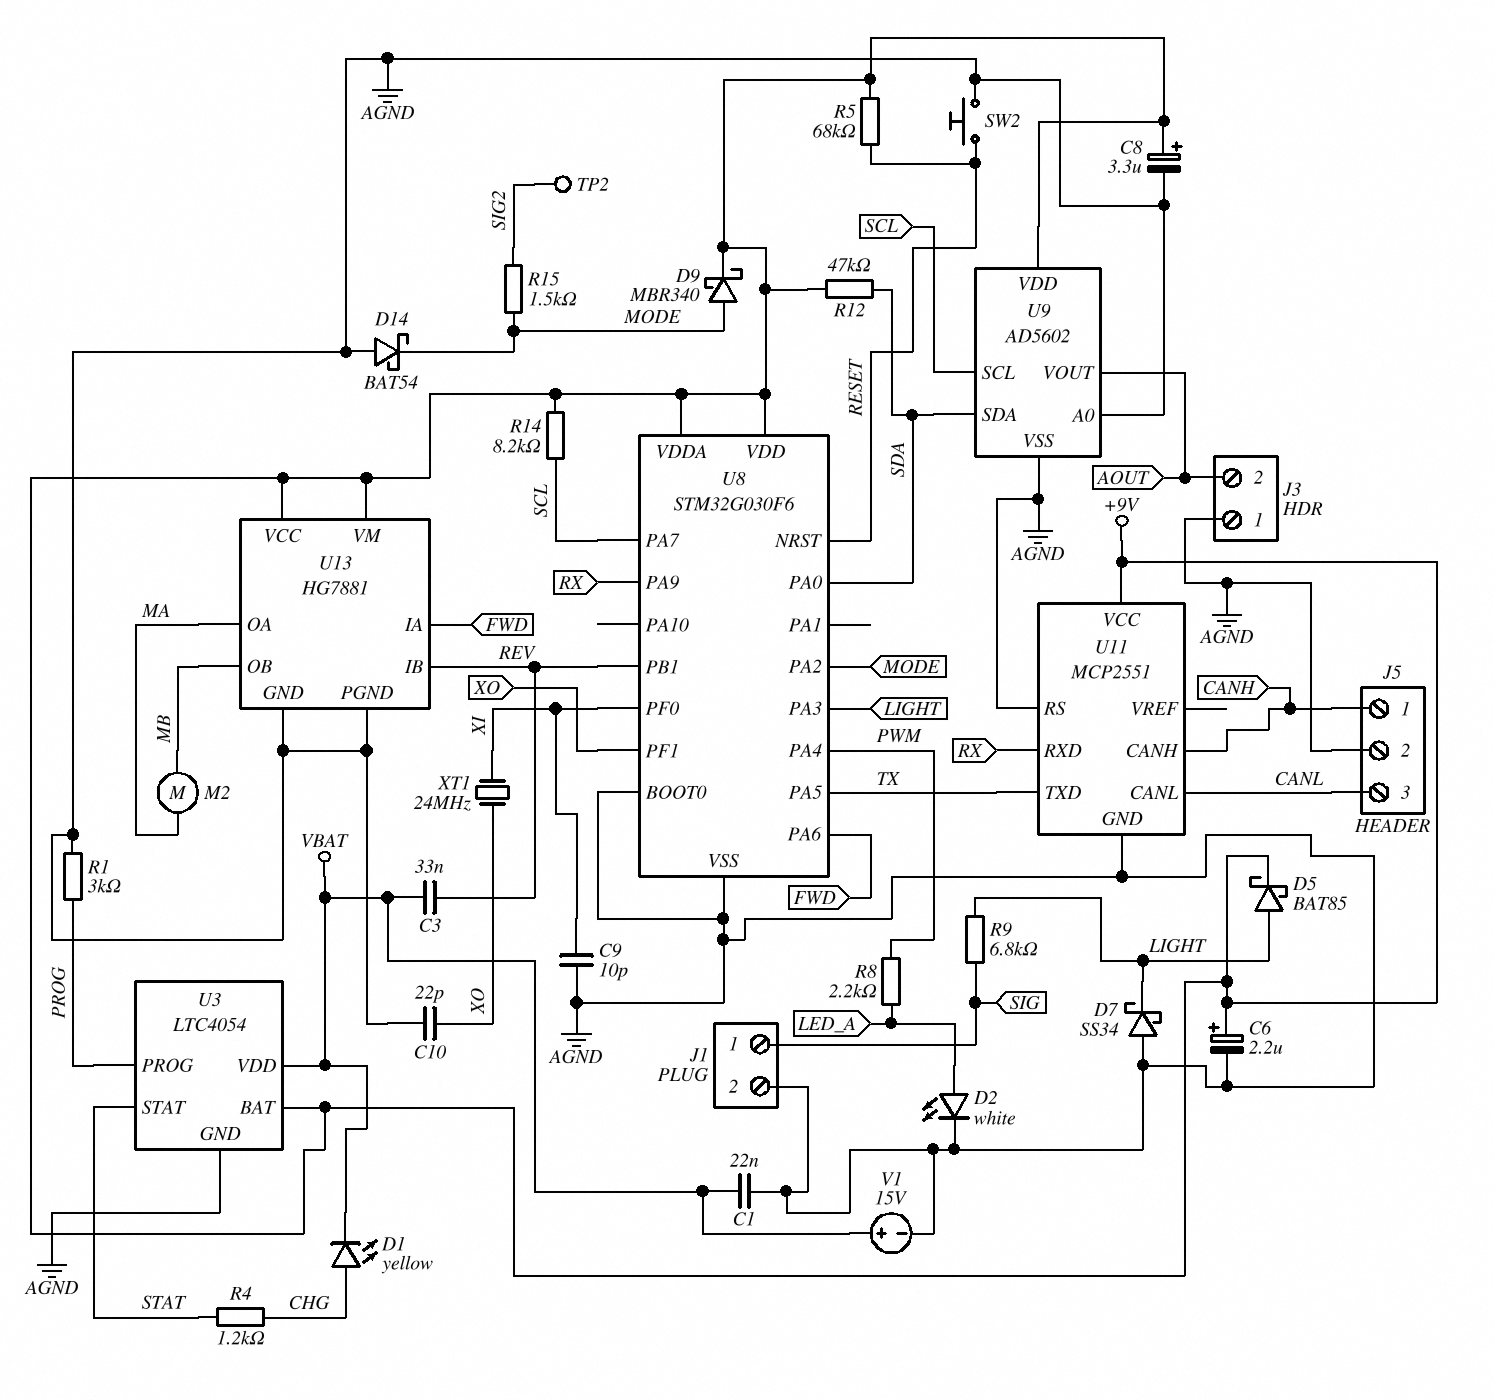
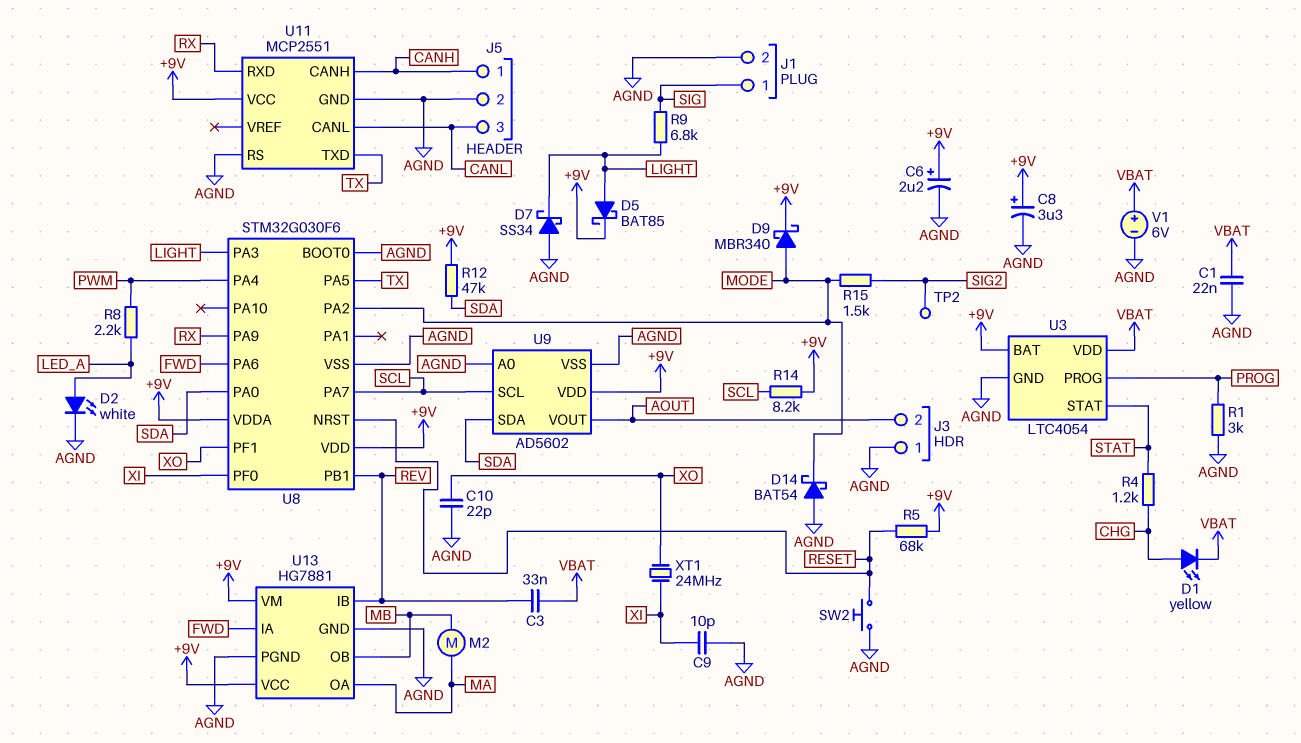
V1: 15V (plus VBAT, minus AGND) -> 6V (plus VBAT, minus AGND)

